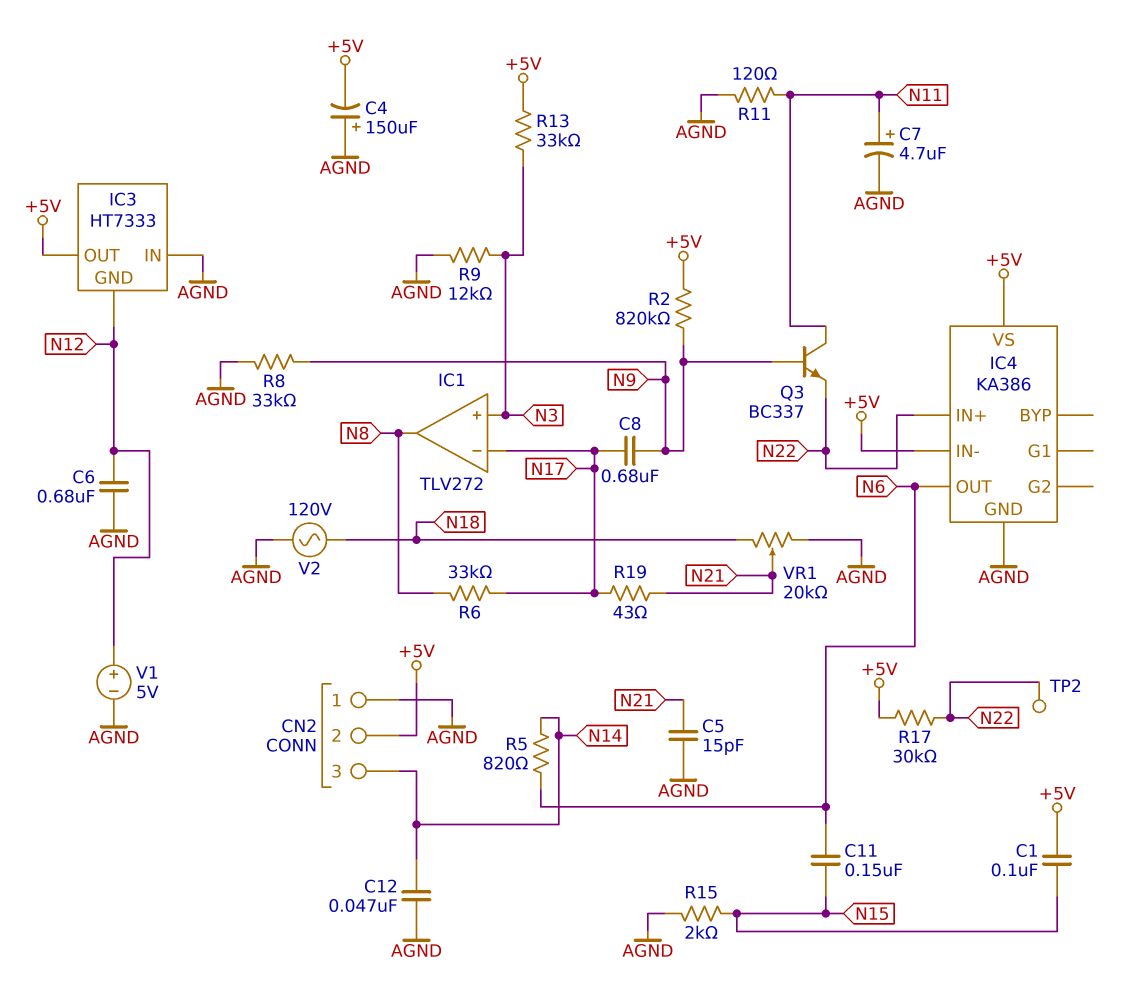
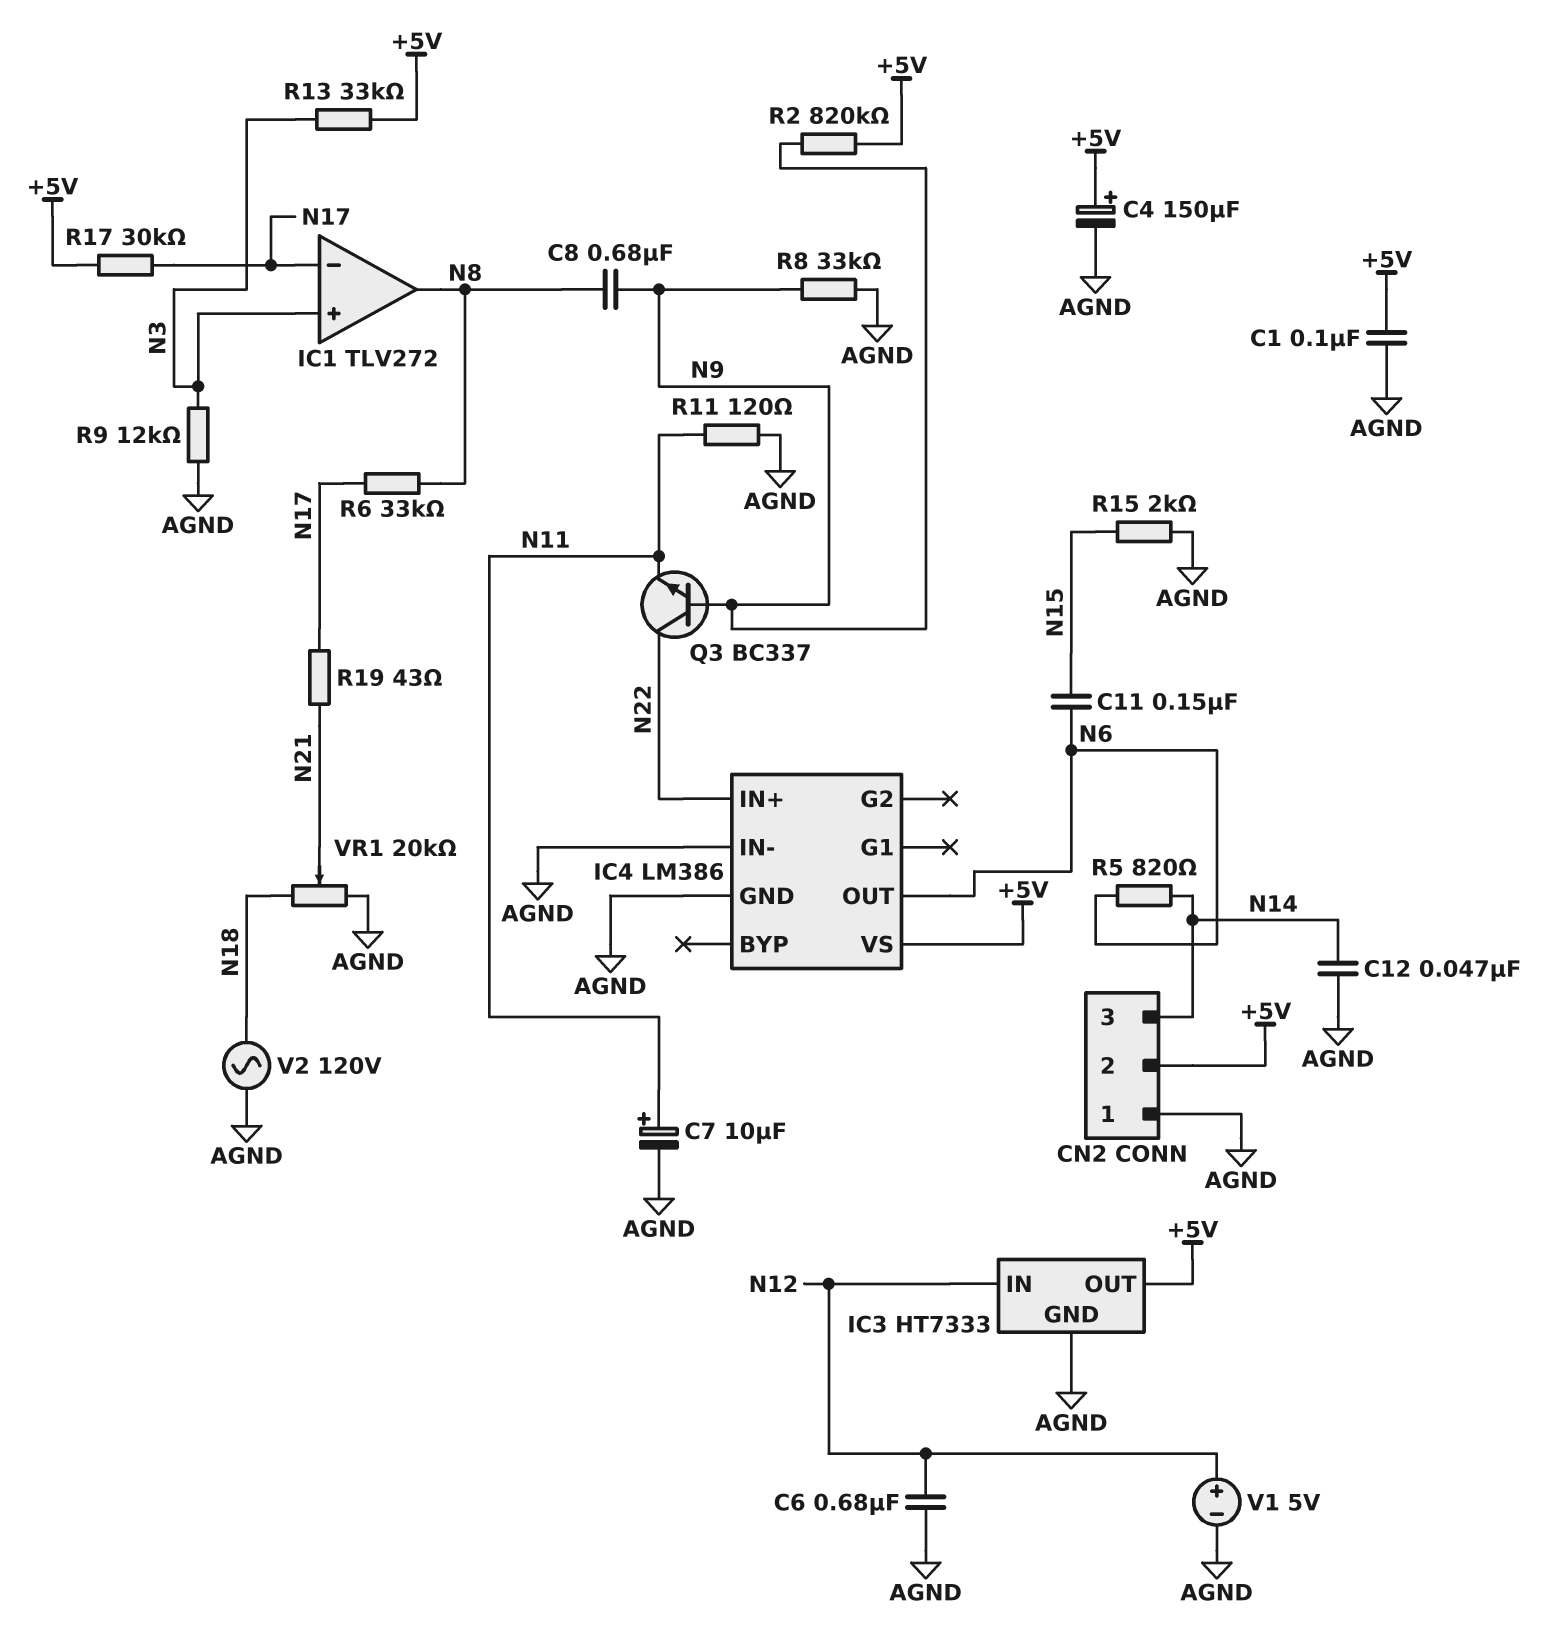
C1: 100nF (+5V, N15) -> 100nF (+5V, AGND)
C4: 150uF (plus AGND, minus +5V) -> 150uF (plus +5V, minus AGND)
C5: 15pF (AGND, N21) -> none
C7: 4.7uF (plus N11, minus AGND) -> 10uF (plus N11, minus AGND)
C8: 680nF (N9, N17) -> 680nF (N8, N9)
IC3 pin GND: N12 -> AGND
IC3 pin IN: AGND -> N12
IC4: KA386 -> LM386
IC4 pin IN-: +5V -> AGND
Q3: NPN BC337 (B N9, C N11, E N22) -> NPN BC337 (B N9, C N22, E N11)
R17: 30k (+5V, N22) -> 30k (+5V, N17)
TP2: test point (N22) -> none

